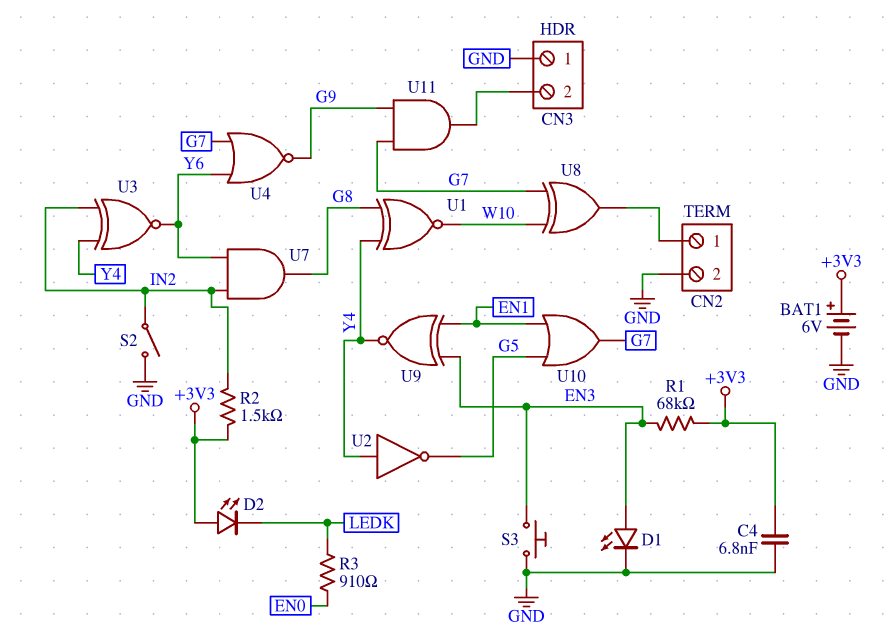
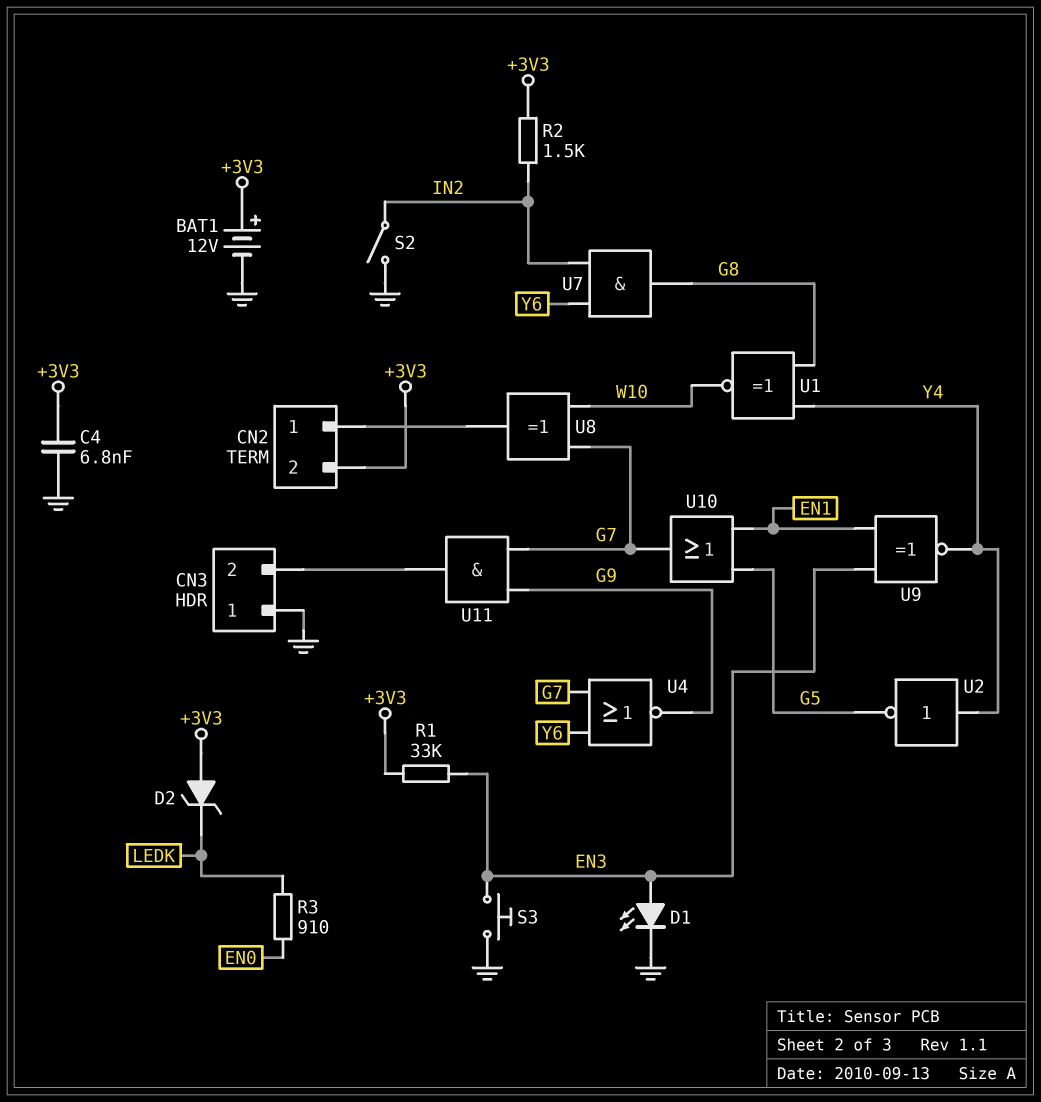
BAT1: 6V (plus +3V3, minus GND) -> 12V (plus +3V3, minus GND)
CN2 pin 2: GND -> +3V3
D2: LED (A +3V3, K LEDK) -> zener (A +3V3, K LEDK)
R1: 68k (+3V3, EN3) -> 33k (+3V3, EN3)
U3: XNOR (in IN2, in Y4, out Y6) -> none

